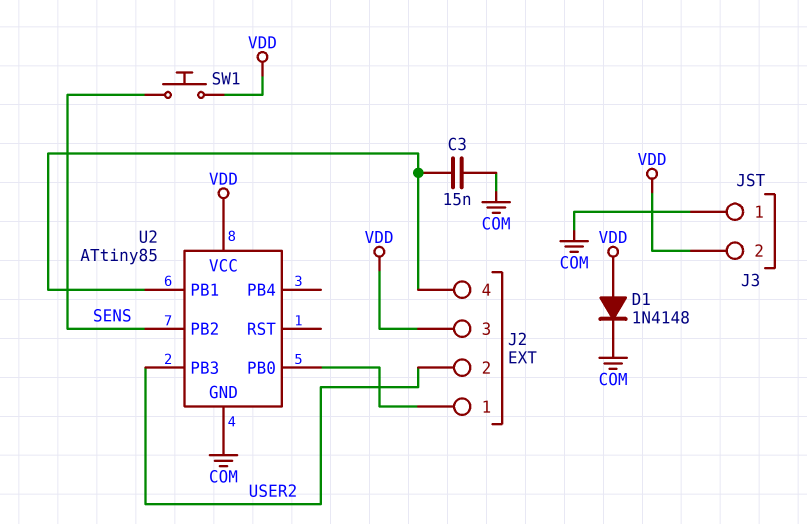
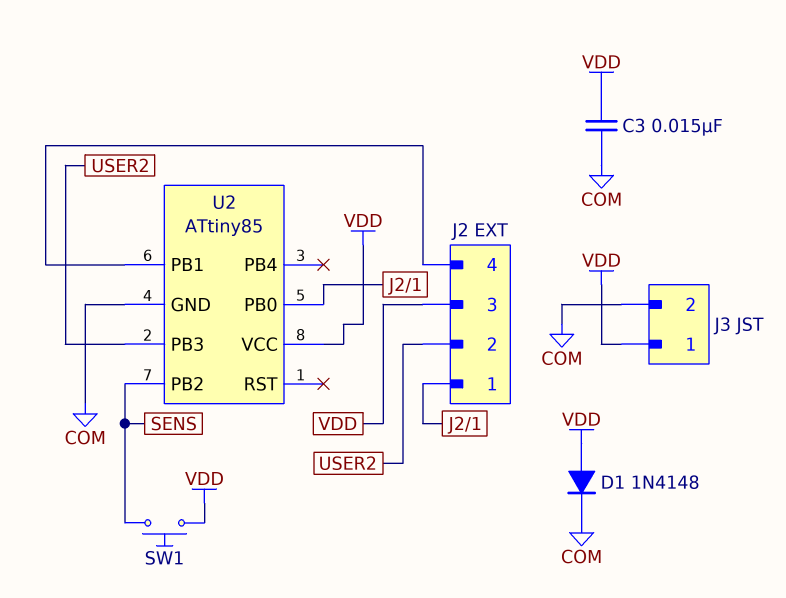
C3: 15nF (COM, J2/4) -> 15nF (COM, VDD)
J3 pin 1: COM -> VDD
J3 pin 2: VDD -> COM

